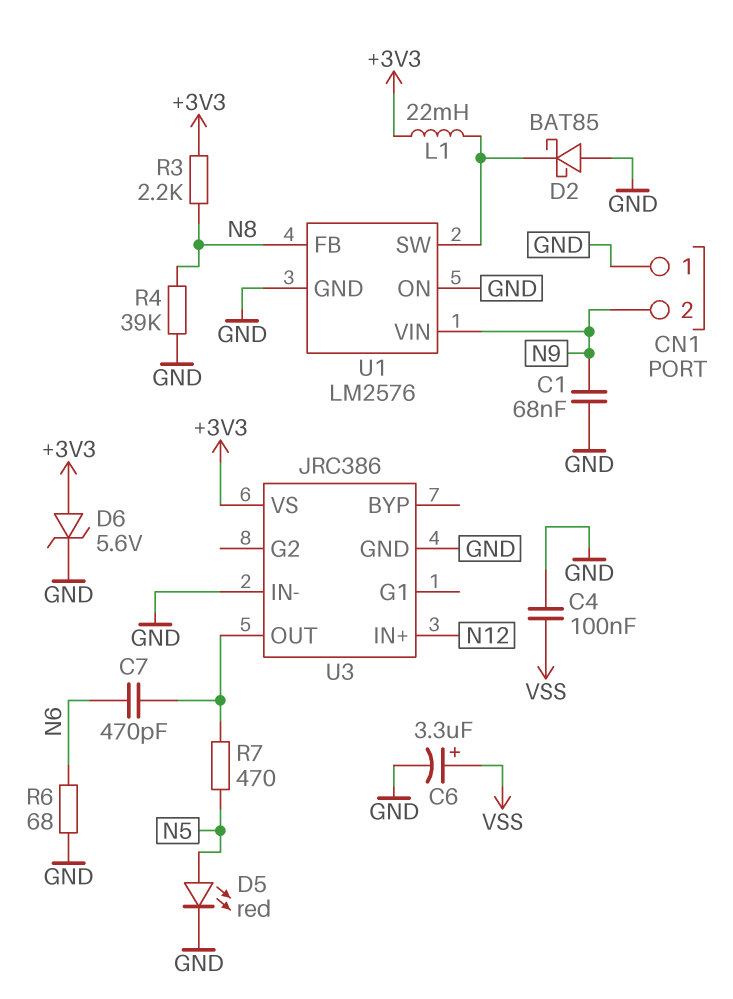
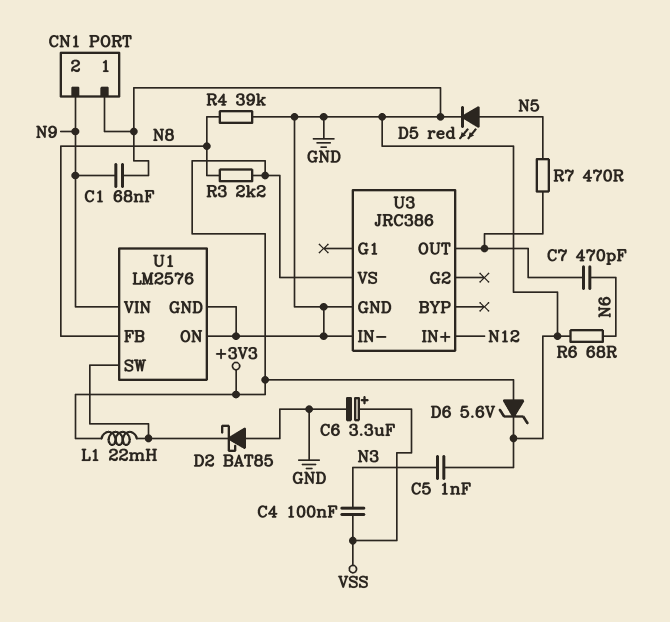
C4: 100nF (GND, VSS) -> 100nF (N3, VSS)
C5: none -> 1nF (GND, N3)

